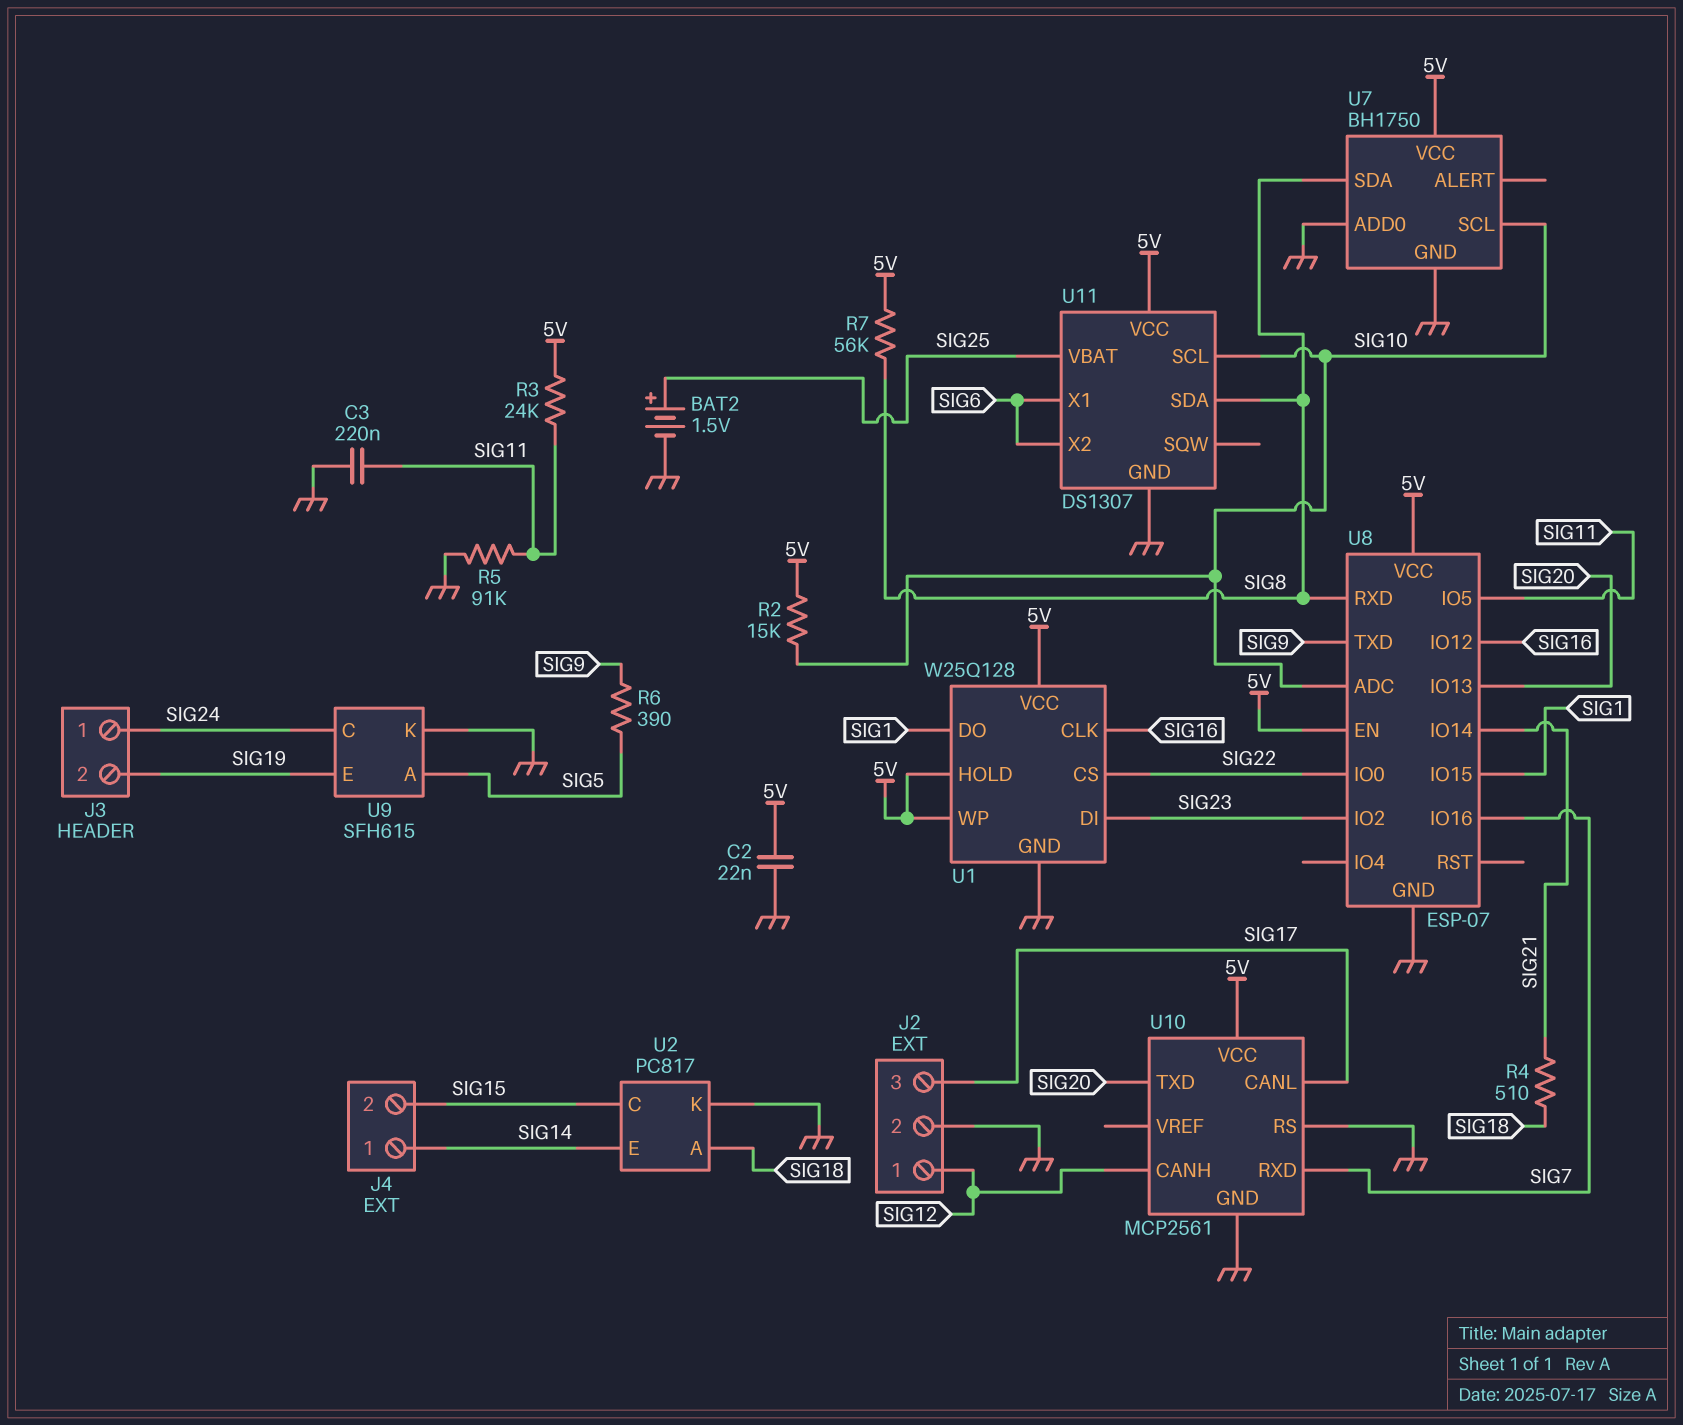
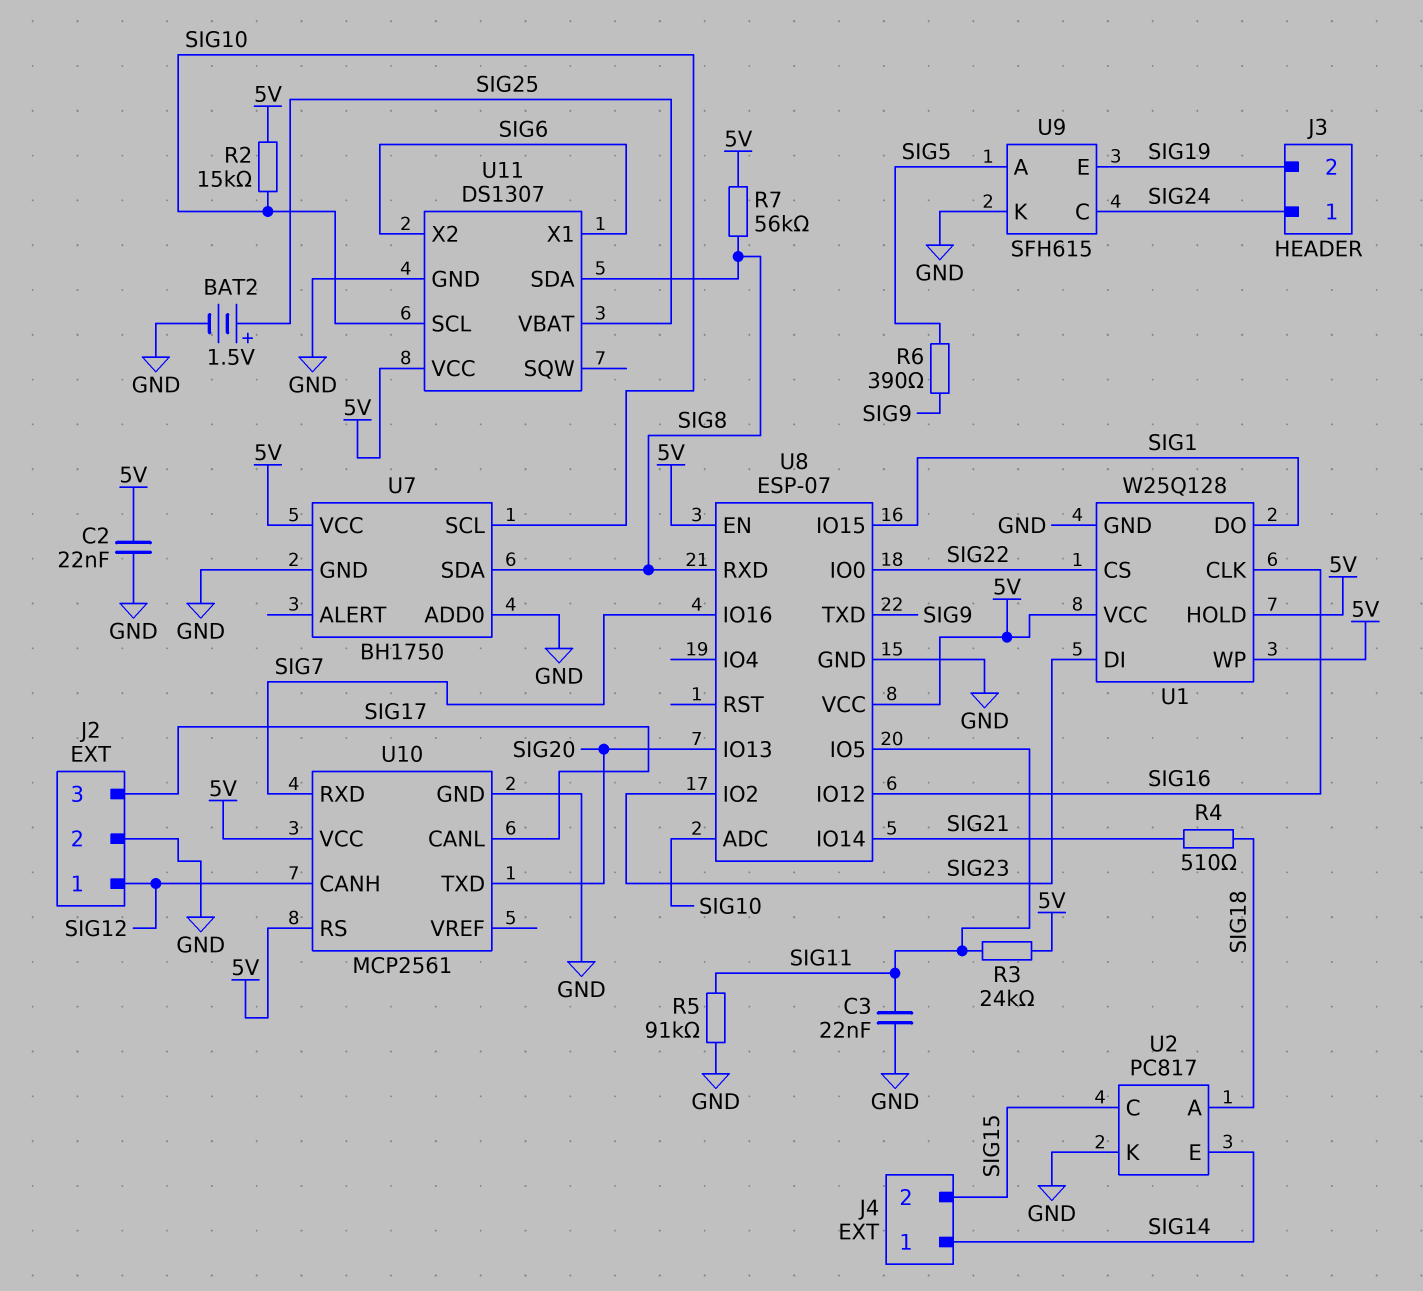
C3: 220nF (GND, SIG11) -> 22nF (GND, SIG11)
U10 pin RS: GND -> 5V

